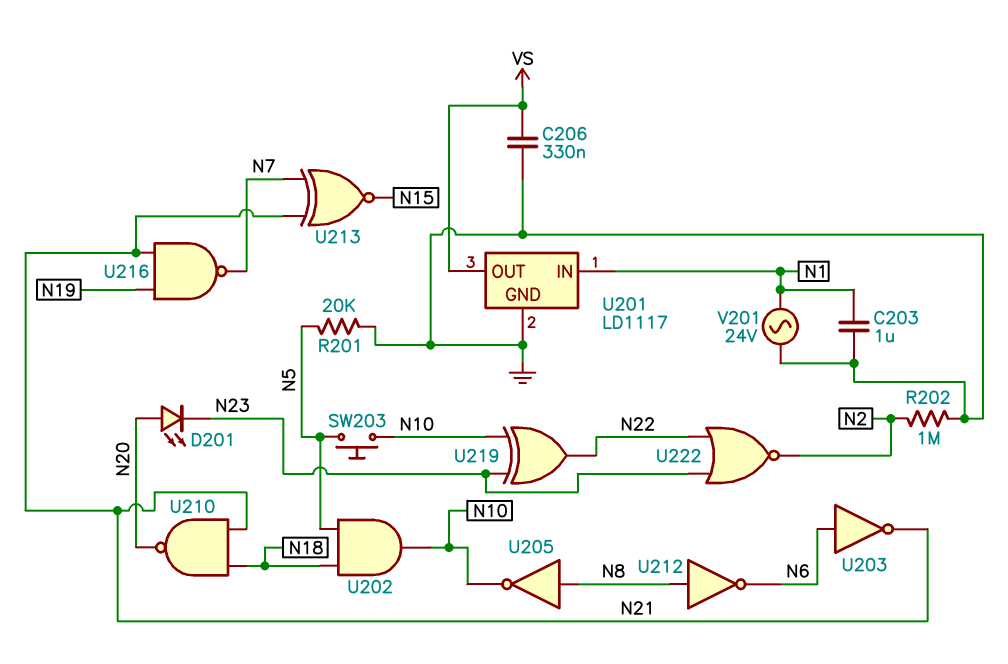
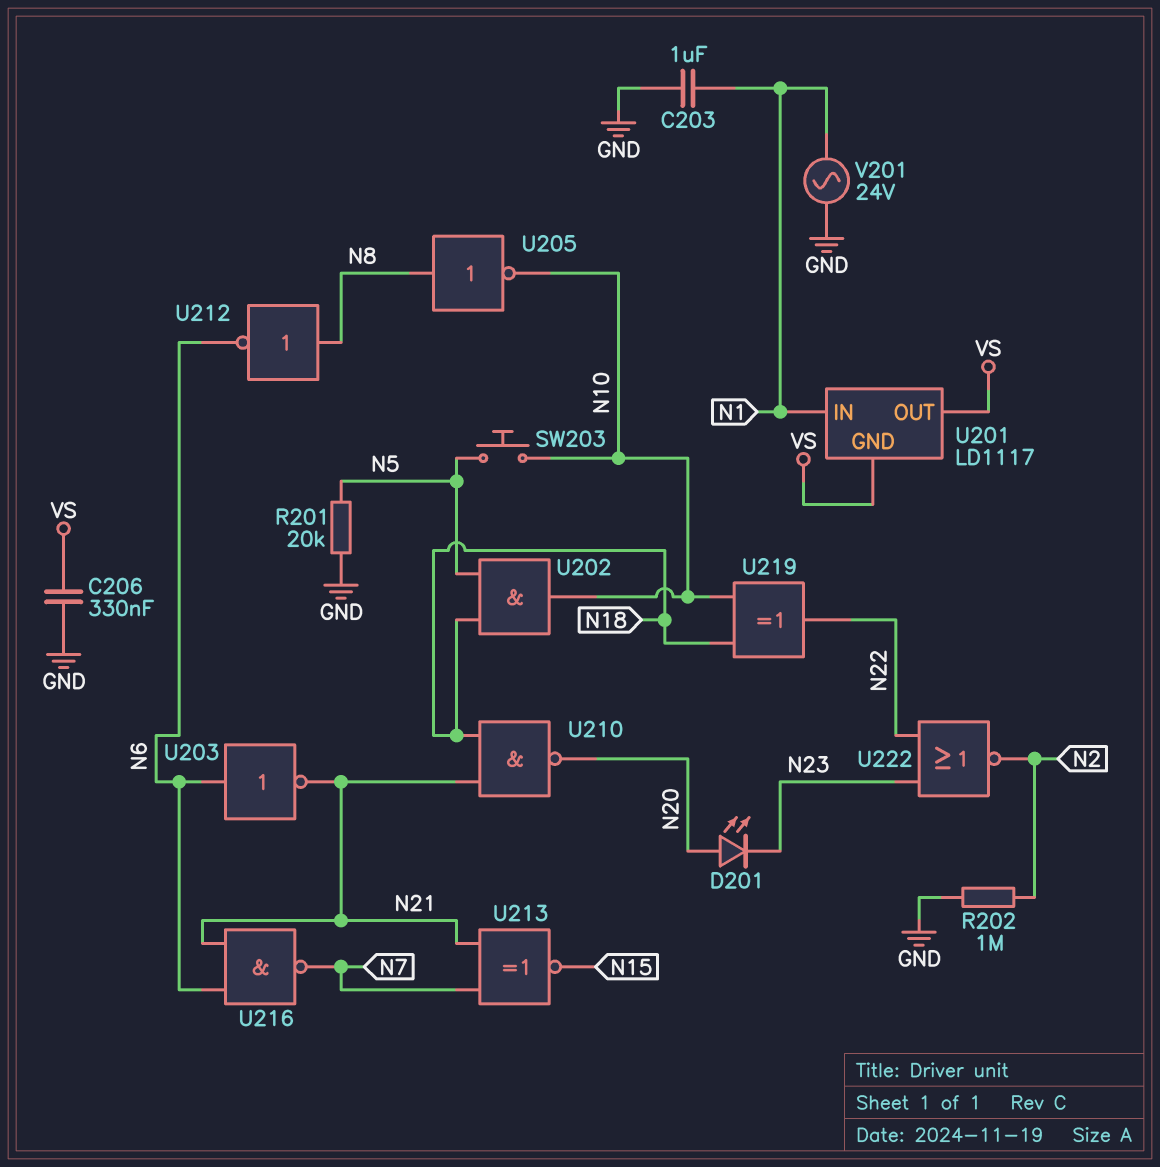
U201 pin GND: GND -> VS
U216: NAND (in N19, in N21, out N7) -> NAND (in N6, in N21, out N7)
U219: XOR (in N10, in N23, out N22) -> XOR (in N10, in N18, out N22)

